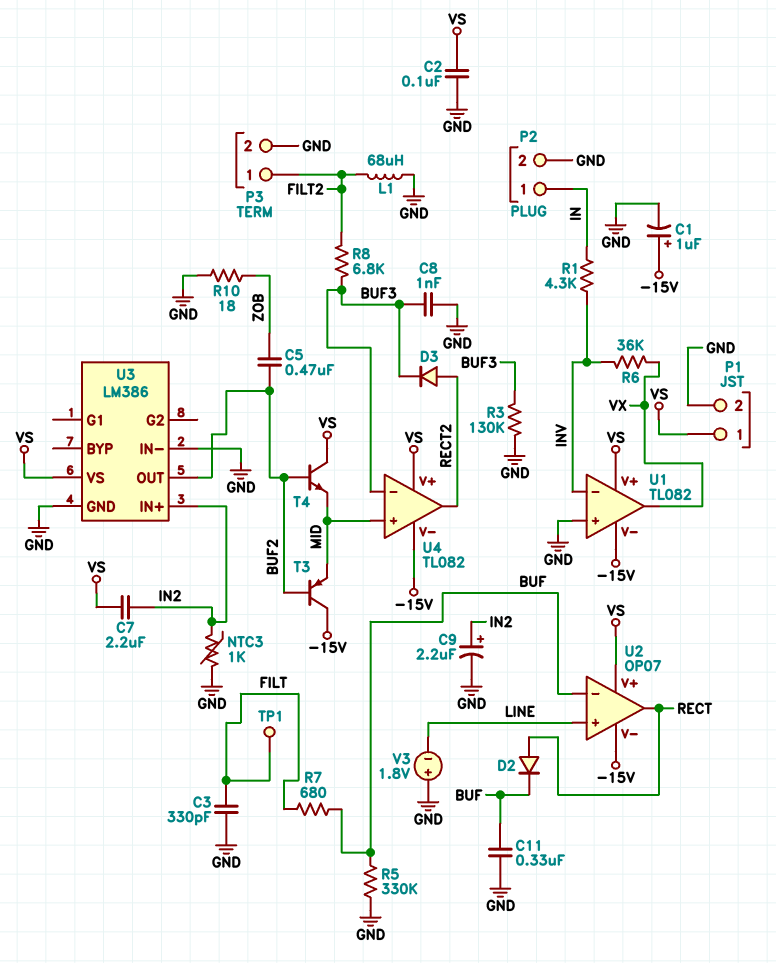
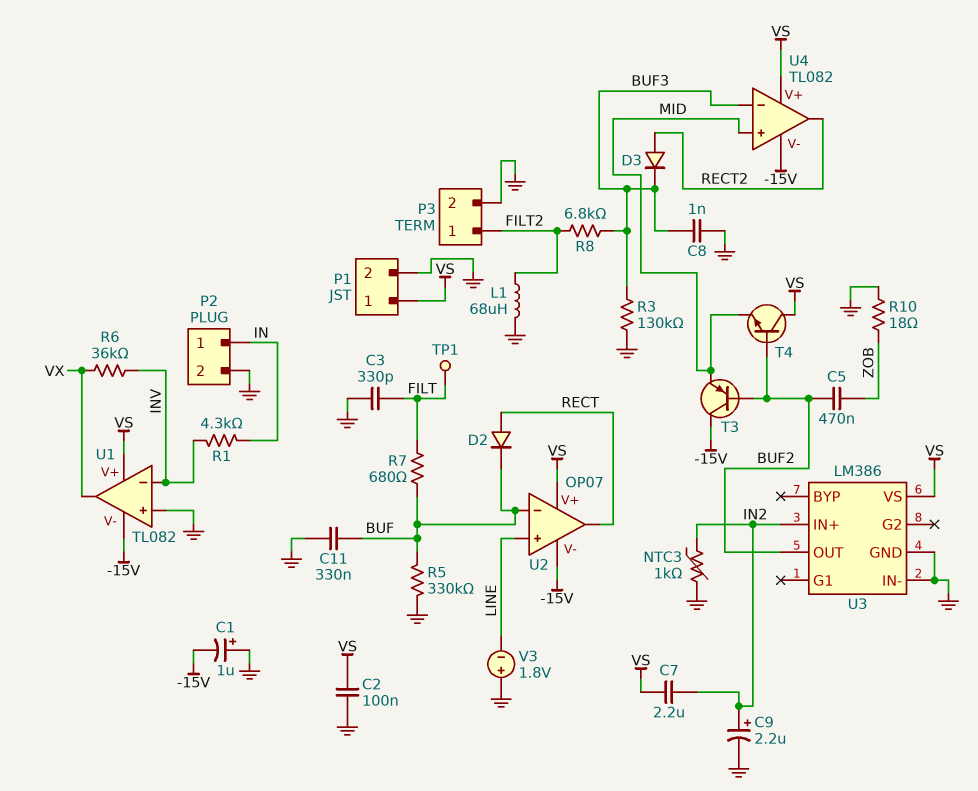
C1: 1uF (plus -15V, minus GND) -> 1uF (plus GND, minus -15V)

